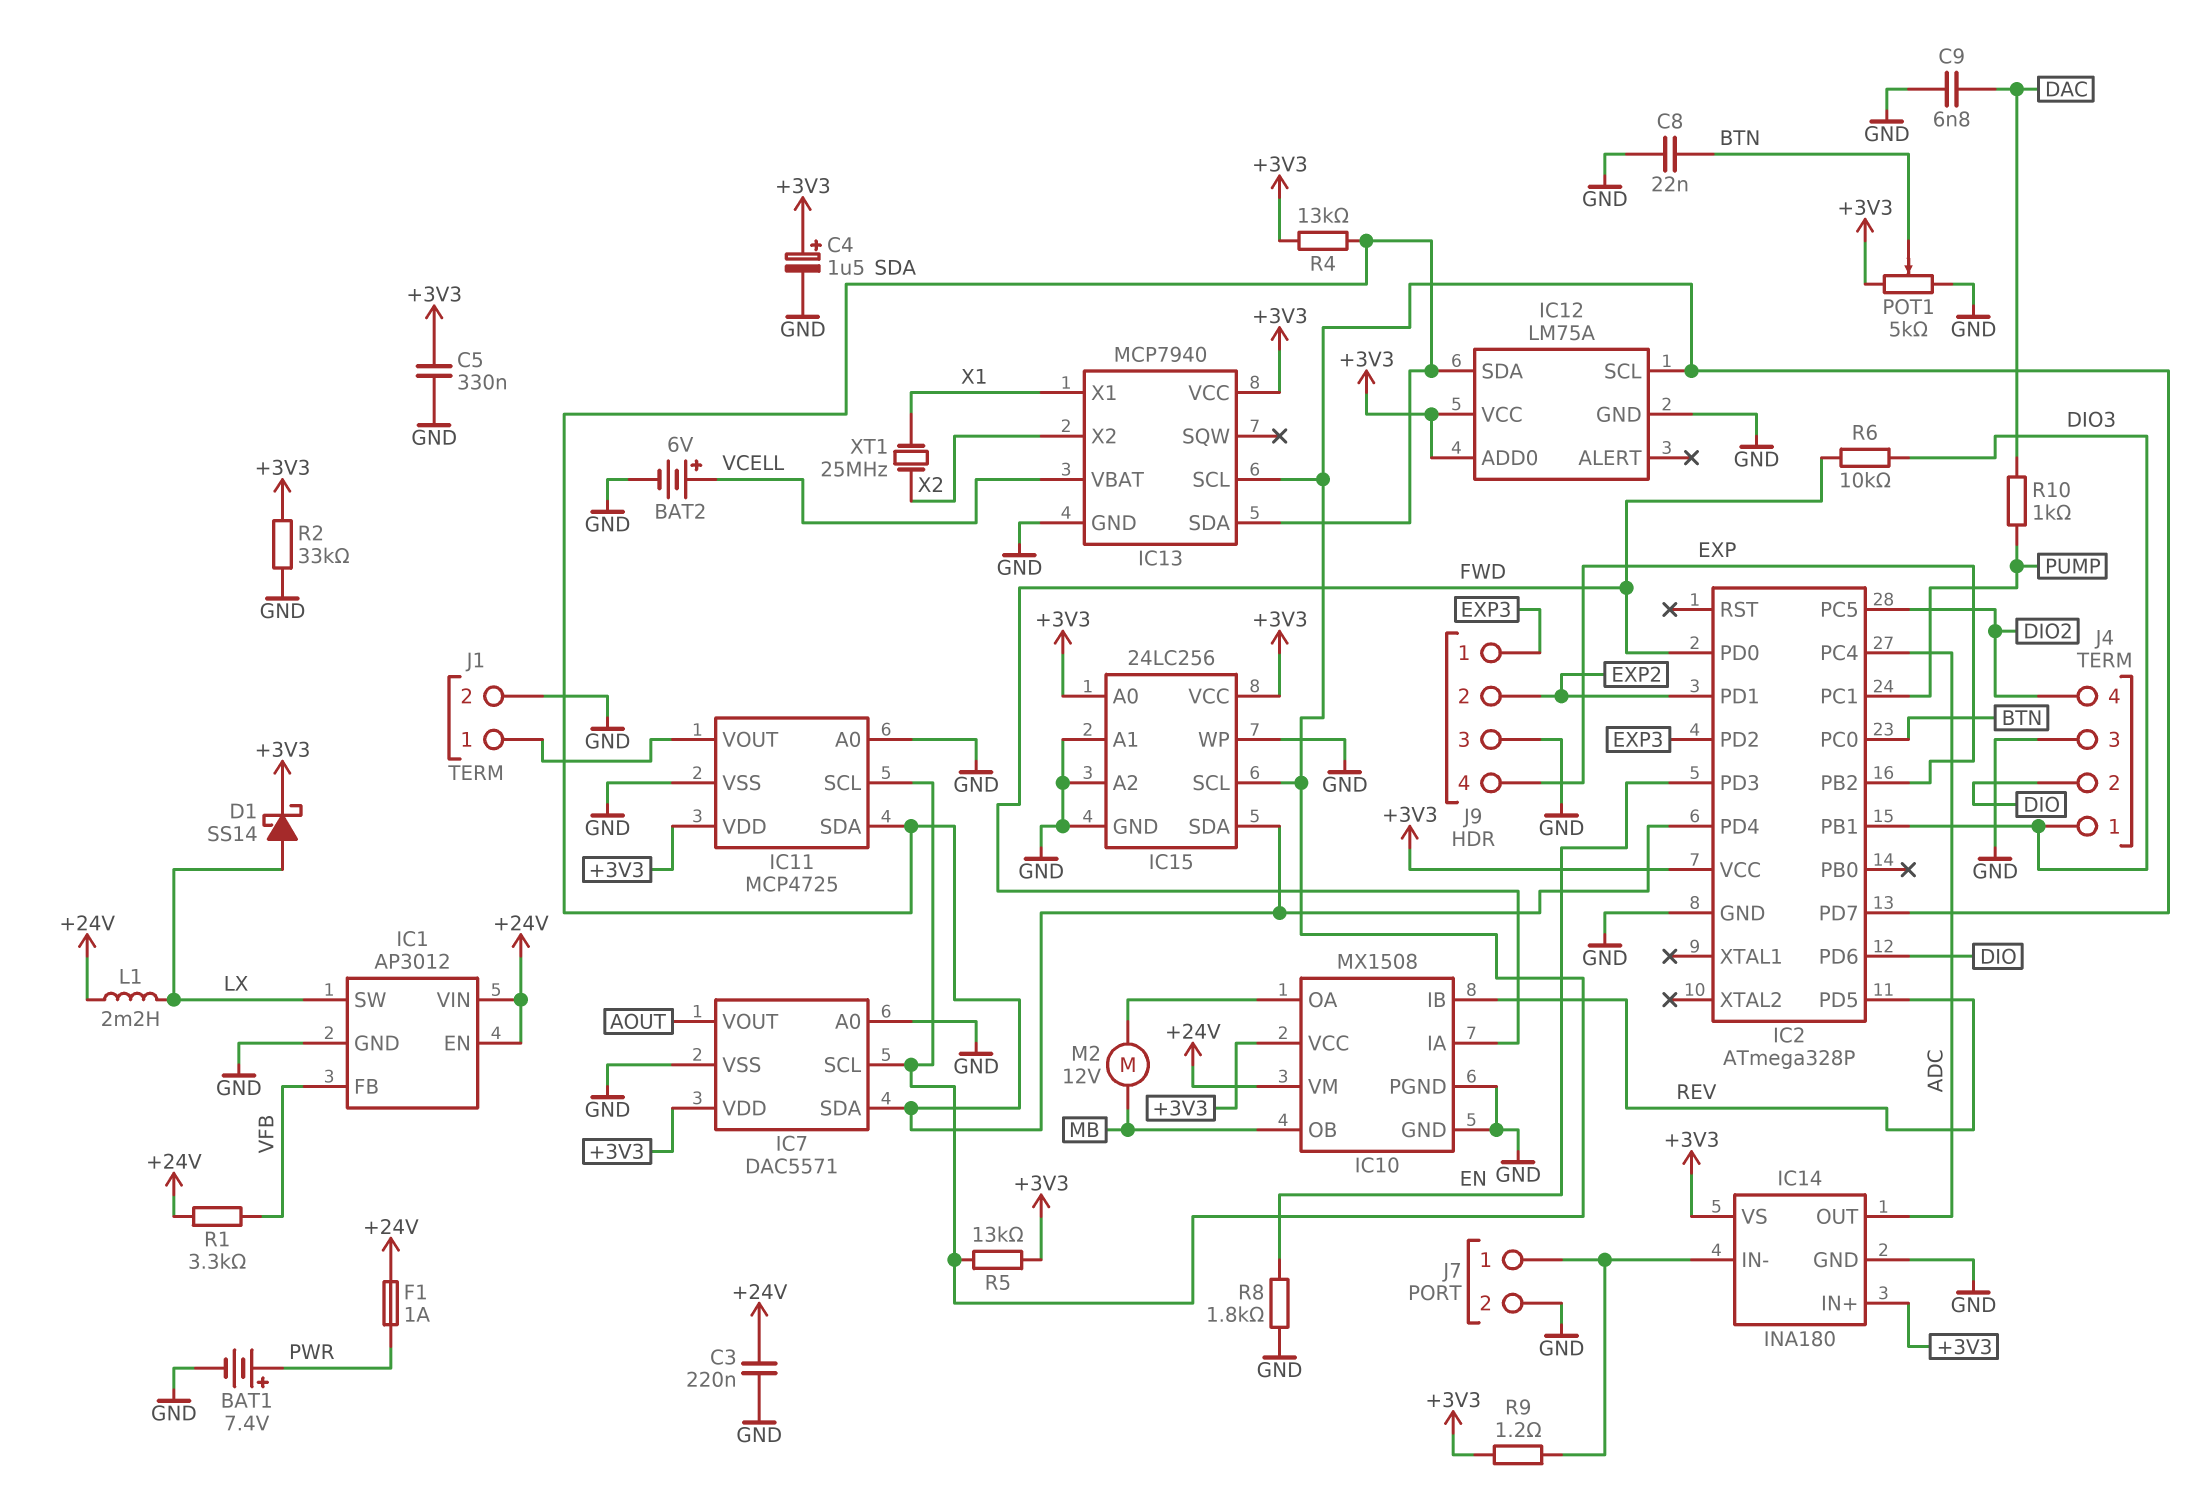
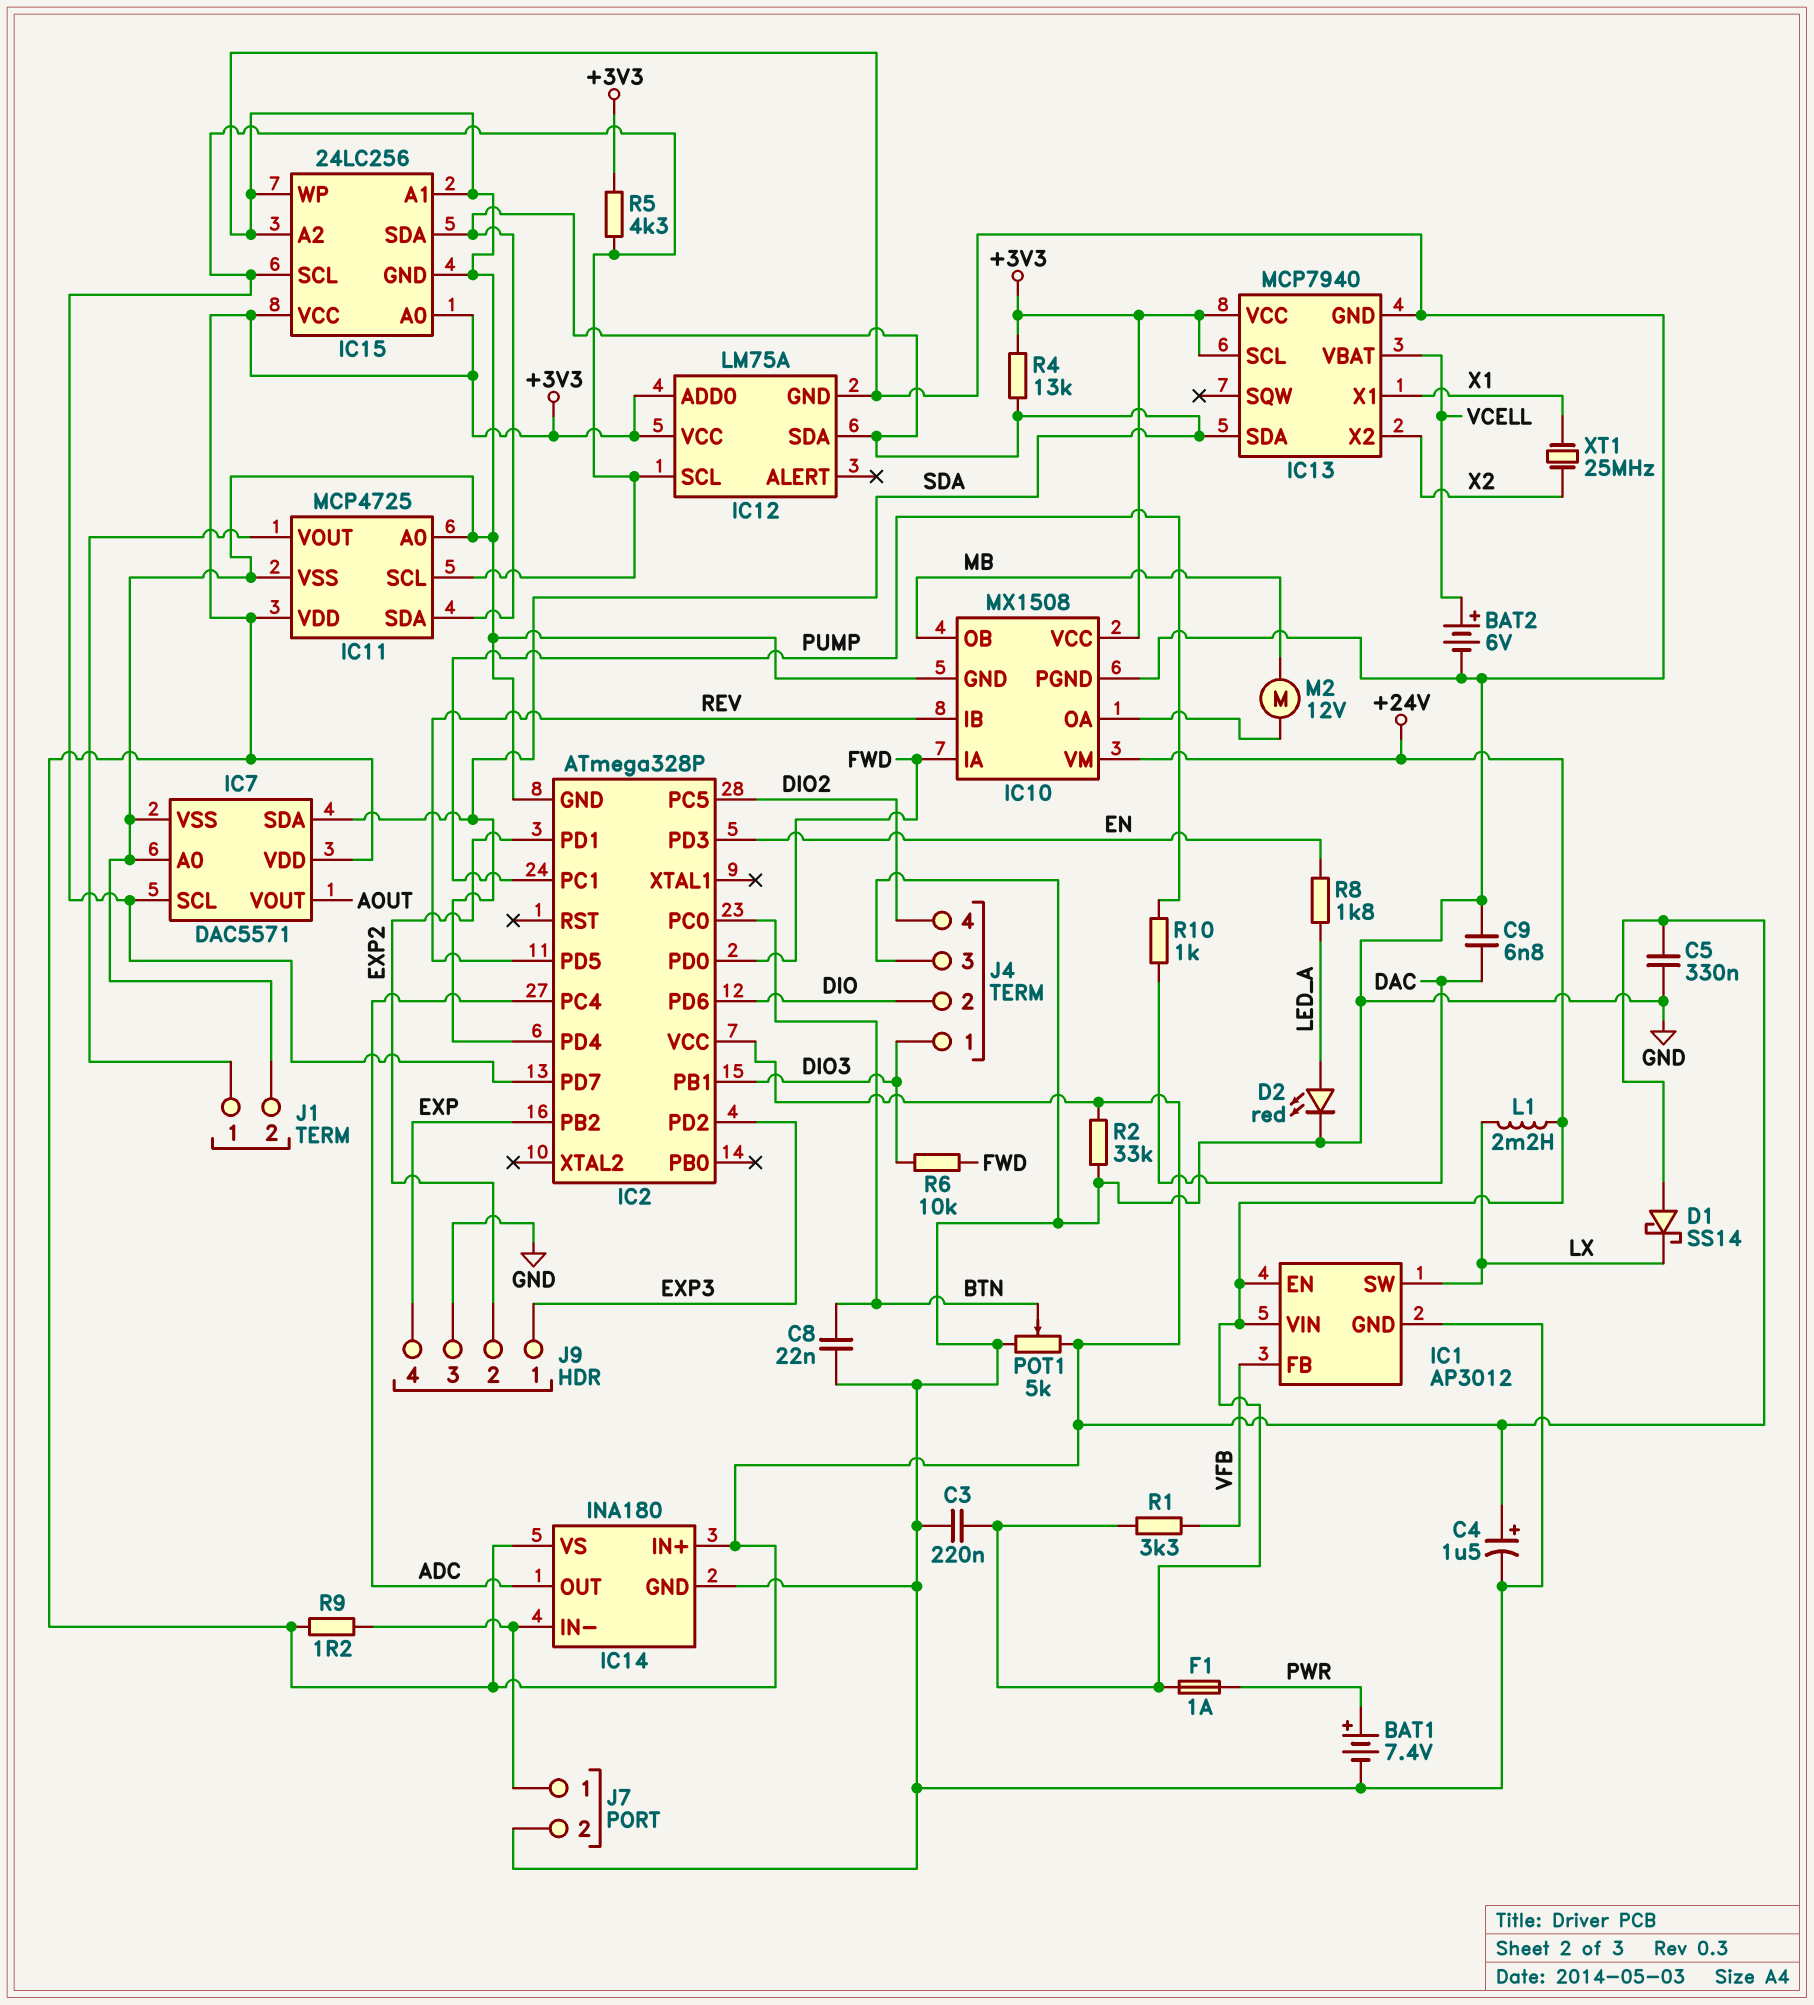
D1: schottky SS14 (A LX, K +3V3) -> schottky SS14 (A +3V3, K LX)
D2: none -> LED red (A LED_A, K GND)
IC13 pin SCL: IC2/PD7 -> +3V3
R5: 13k (+3V3, IC2/PD7) -> 4.3k (+3V3, IC2/PD7)
R8: 1.8k (EN, GND) -> 1.8k (EN, LED_A)

